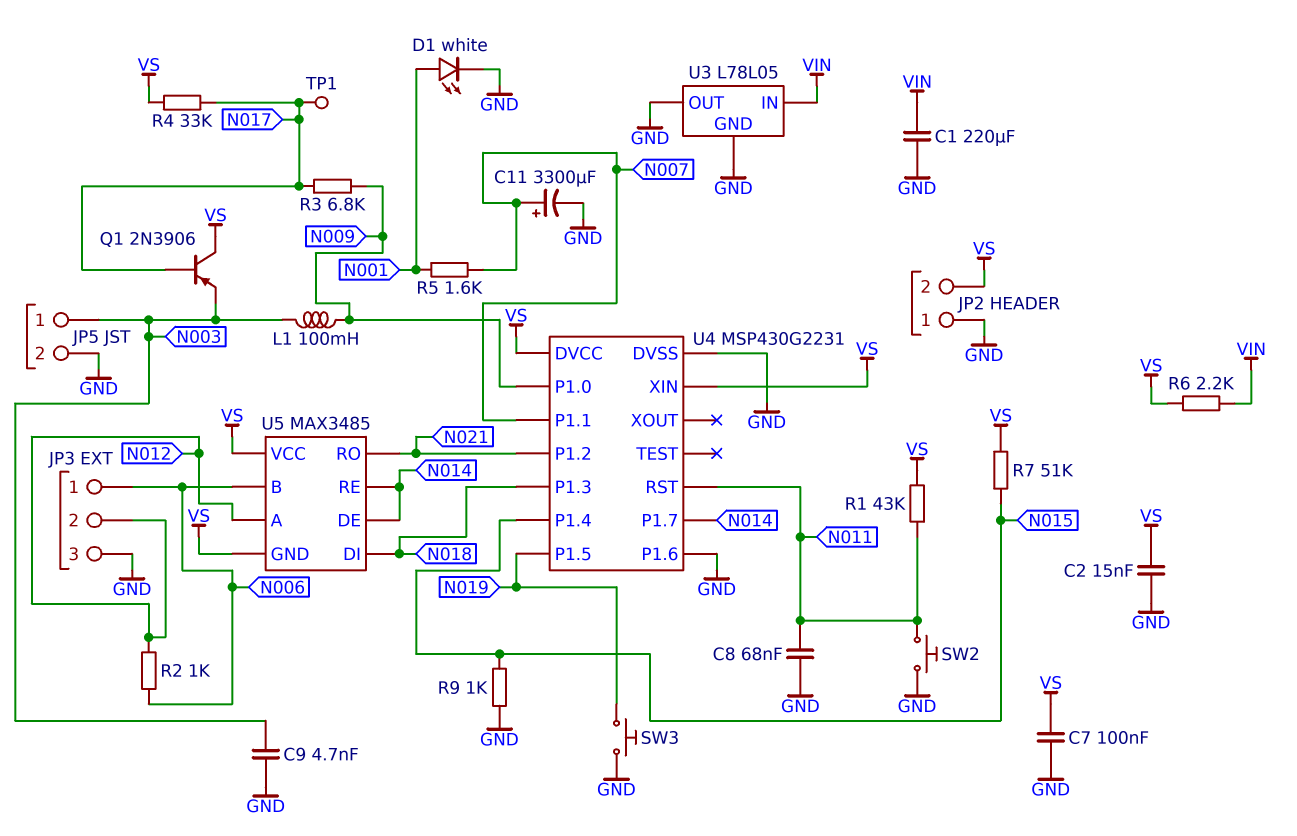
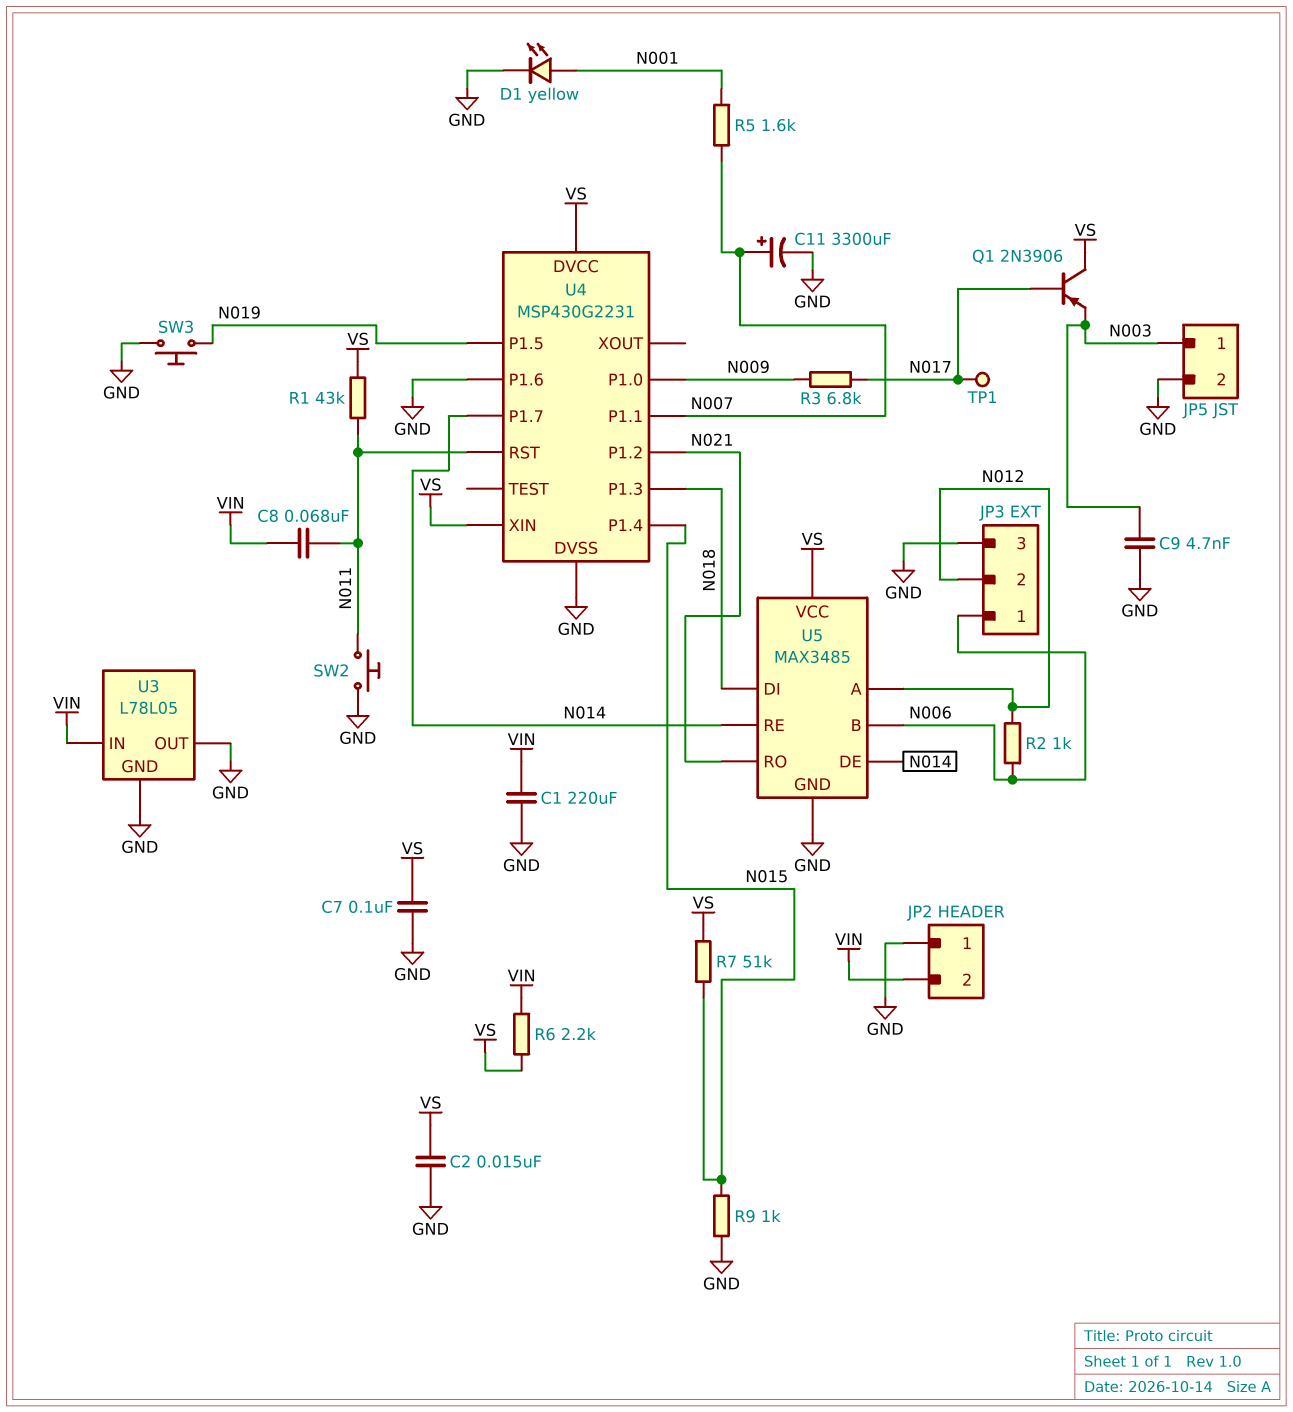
C8: 68nF (GND, N011) -> 68nF (N011, VIN)
D1: LED white (A N001, K GND) -> LED yellow (A N001, K GND)
JP2 pin 2: VS -> VIN
L1: 100mH (N003, N009) -> none
R4: 33k (N017, VS) -> none
U5 pin GND: VS -> GND

